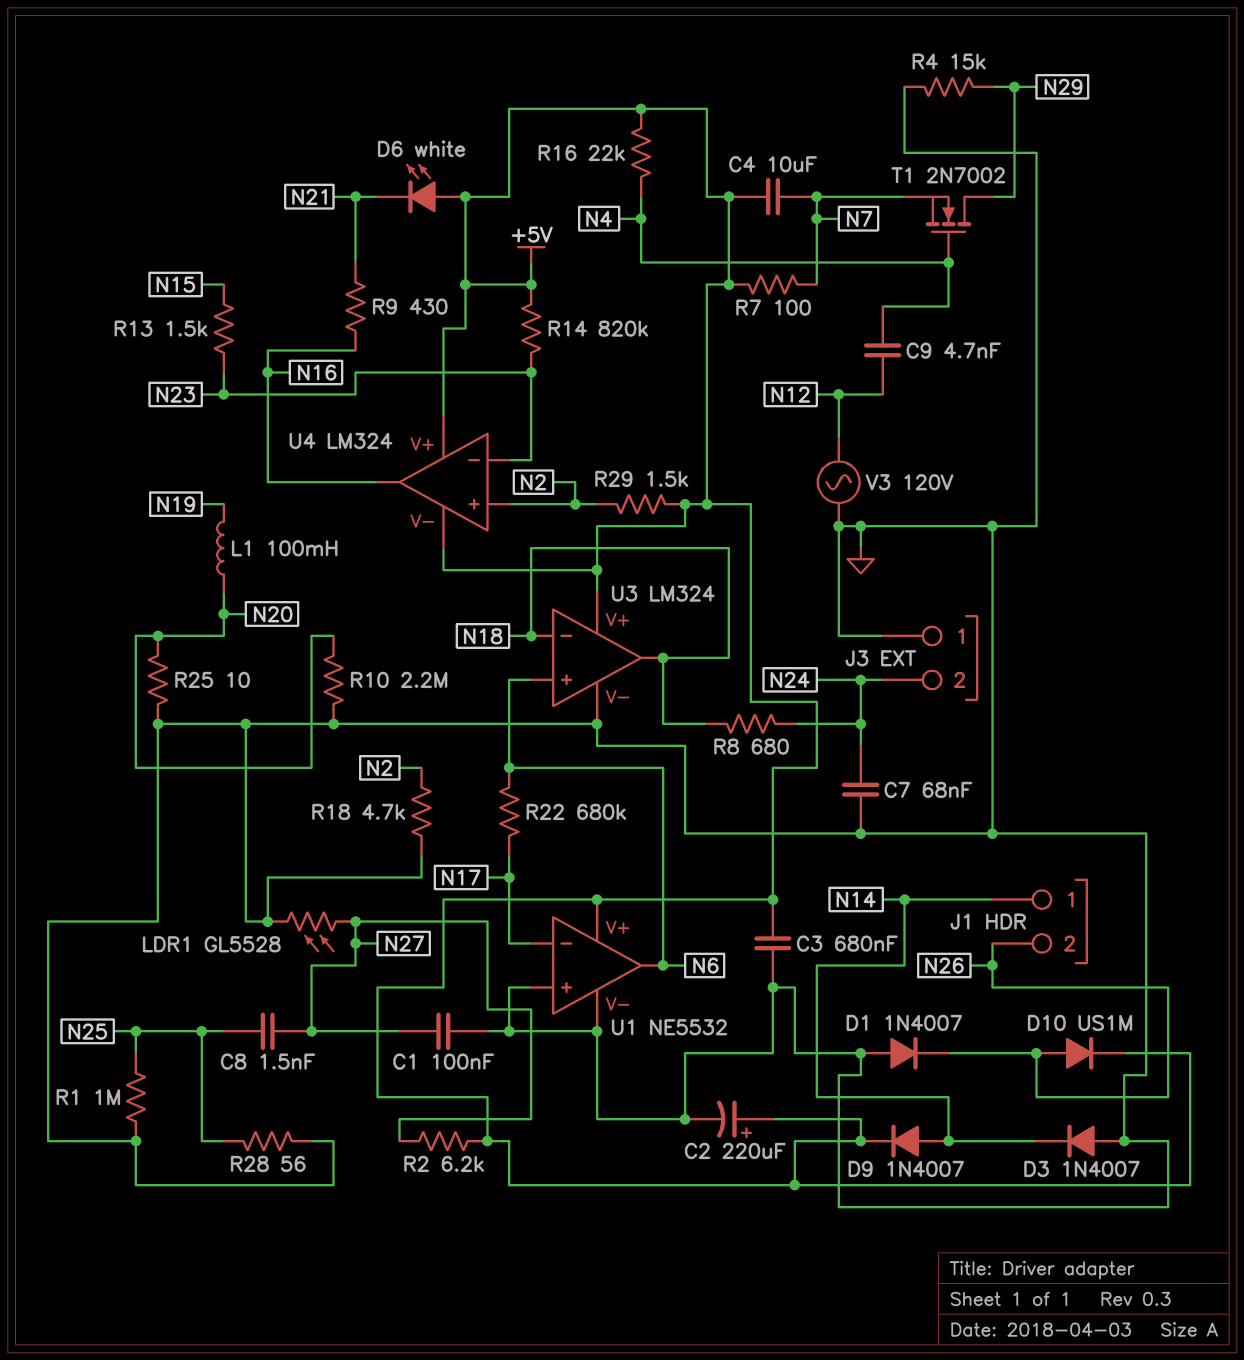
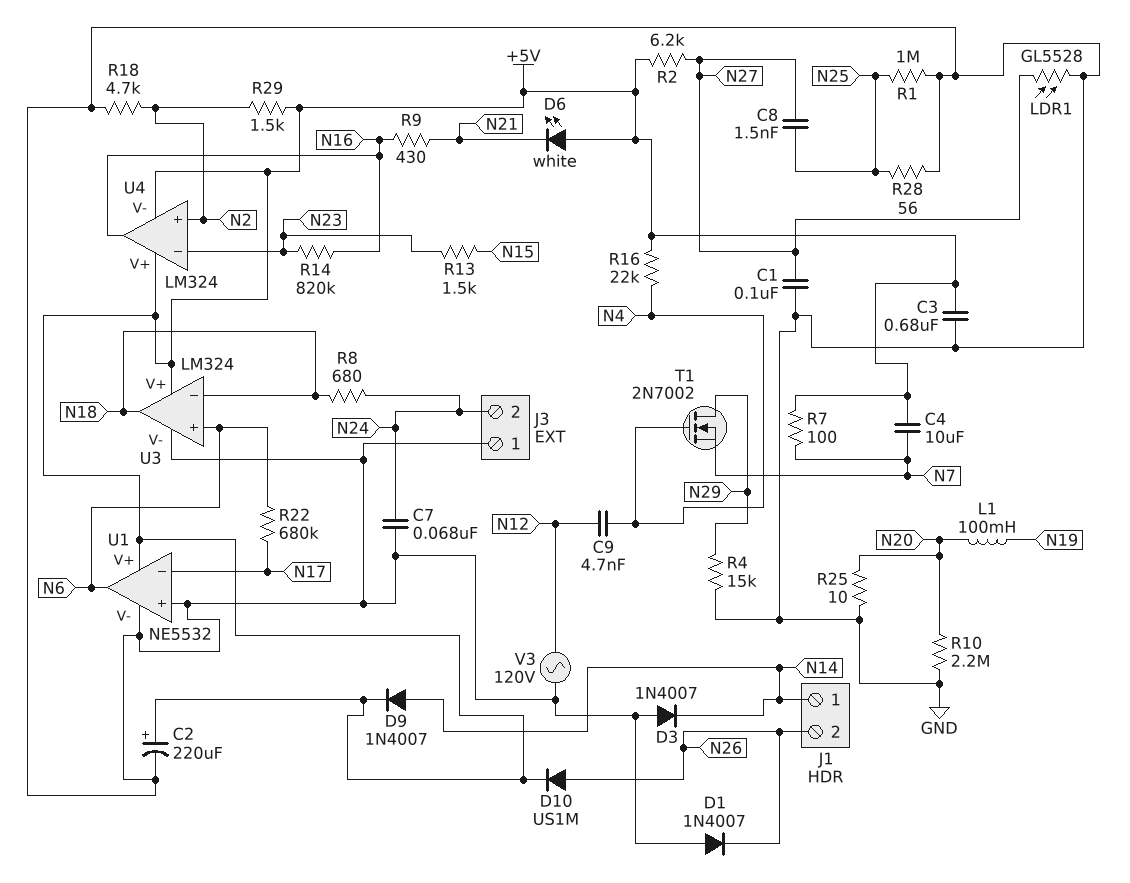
R14: 820k (+5V, N23) -> 820k (N16, N23)

